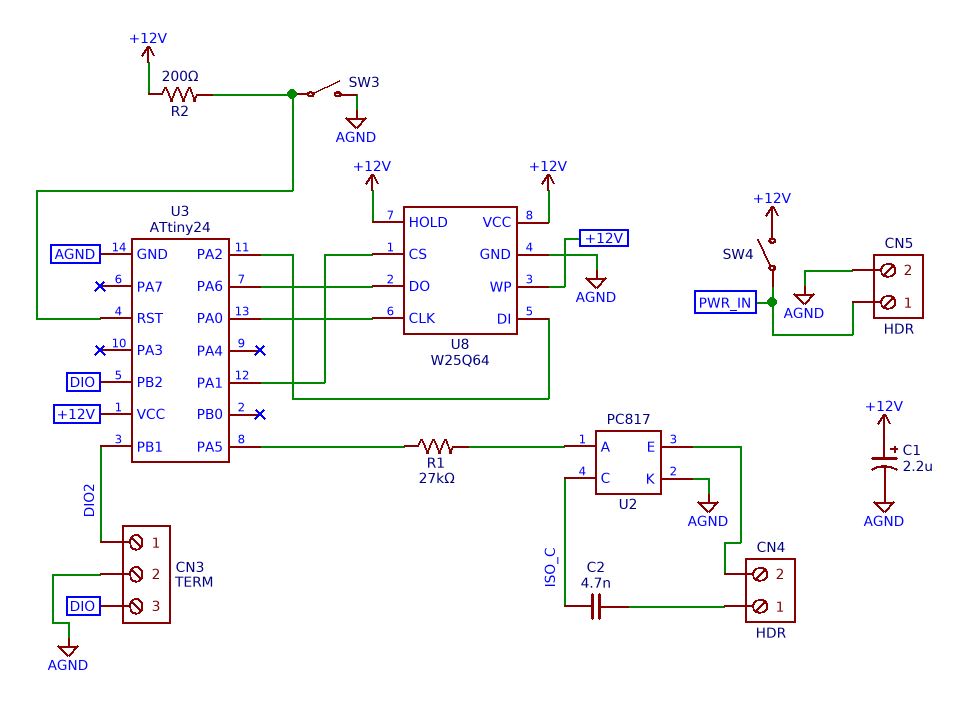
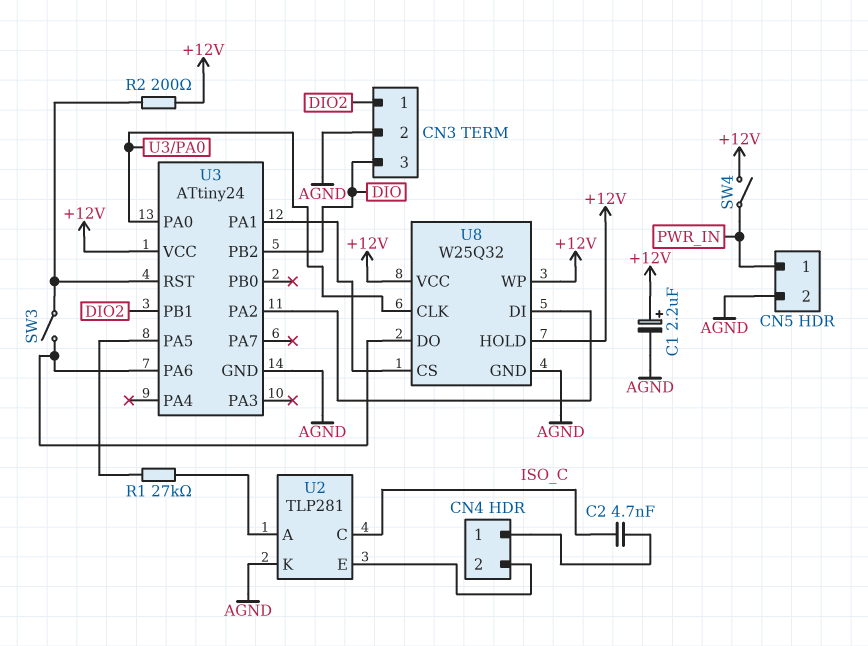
SW3: switch (AGND, U3/RST) -> switch (U3/PA6, U3/RST)
U2: PC817 -> TLP281
U8: W25Q64 -> W25Q32

